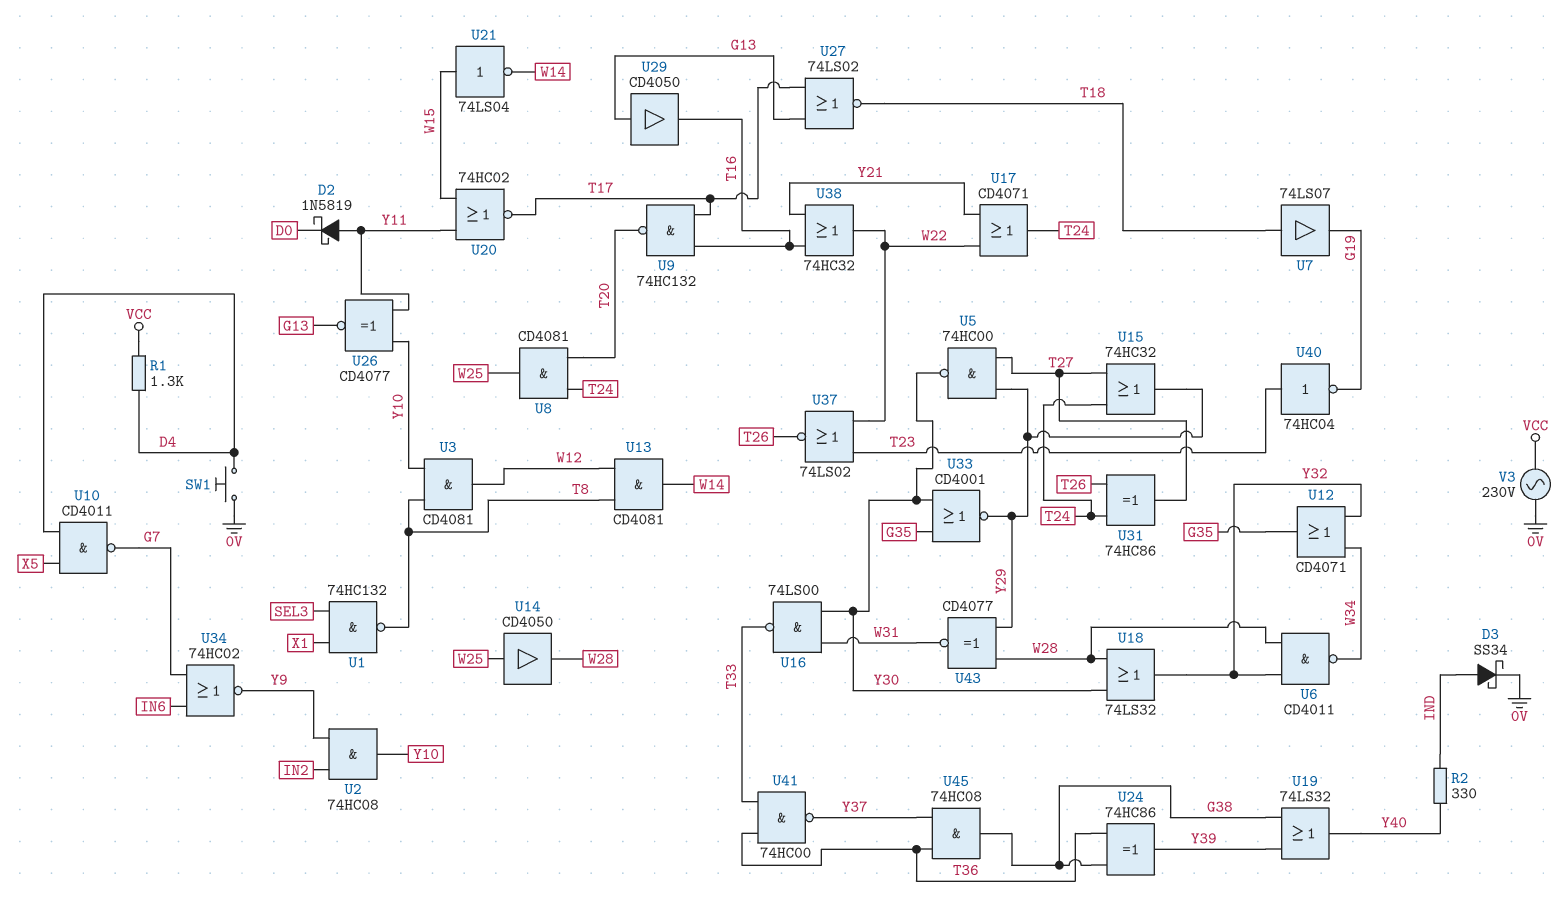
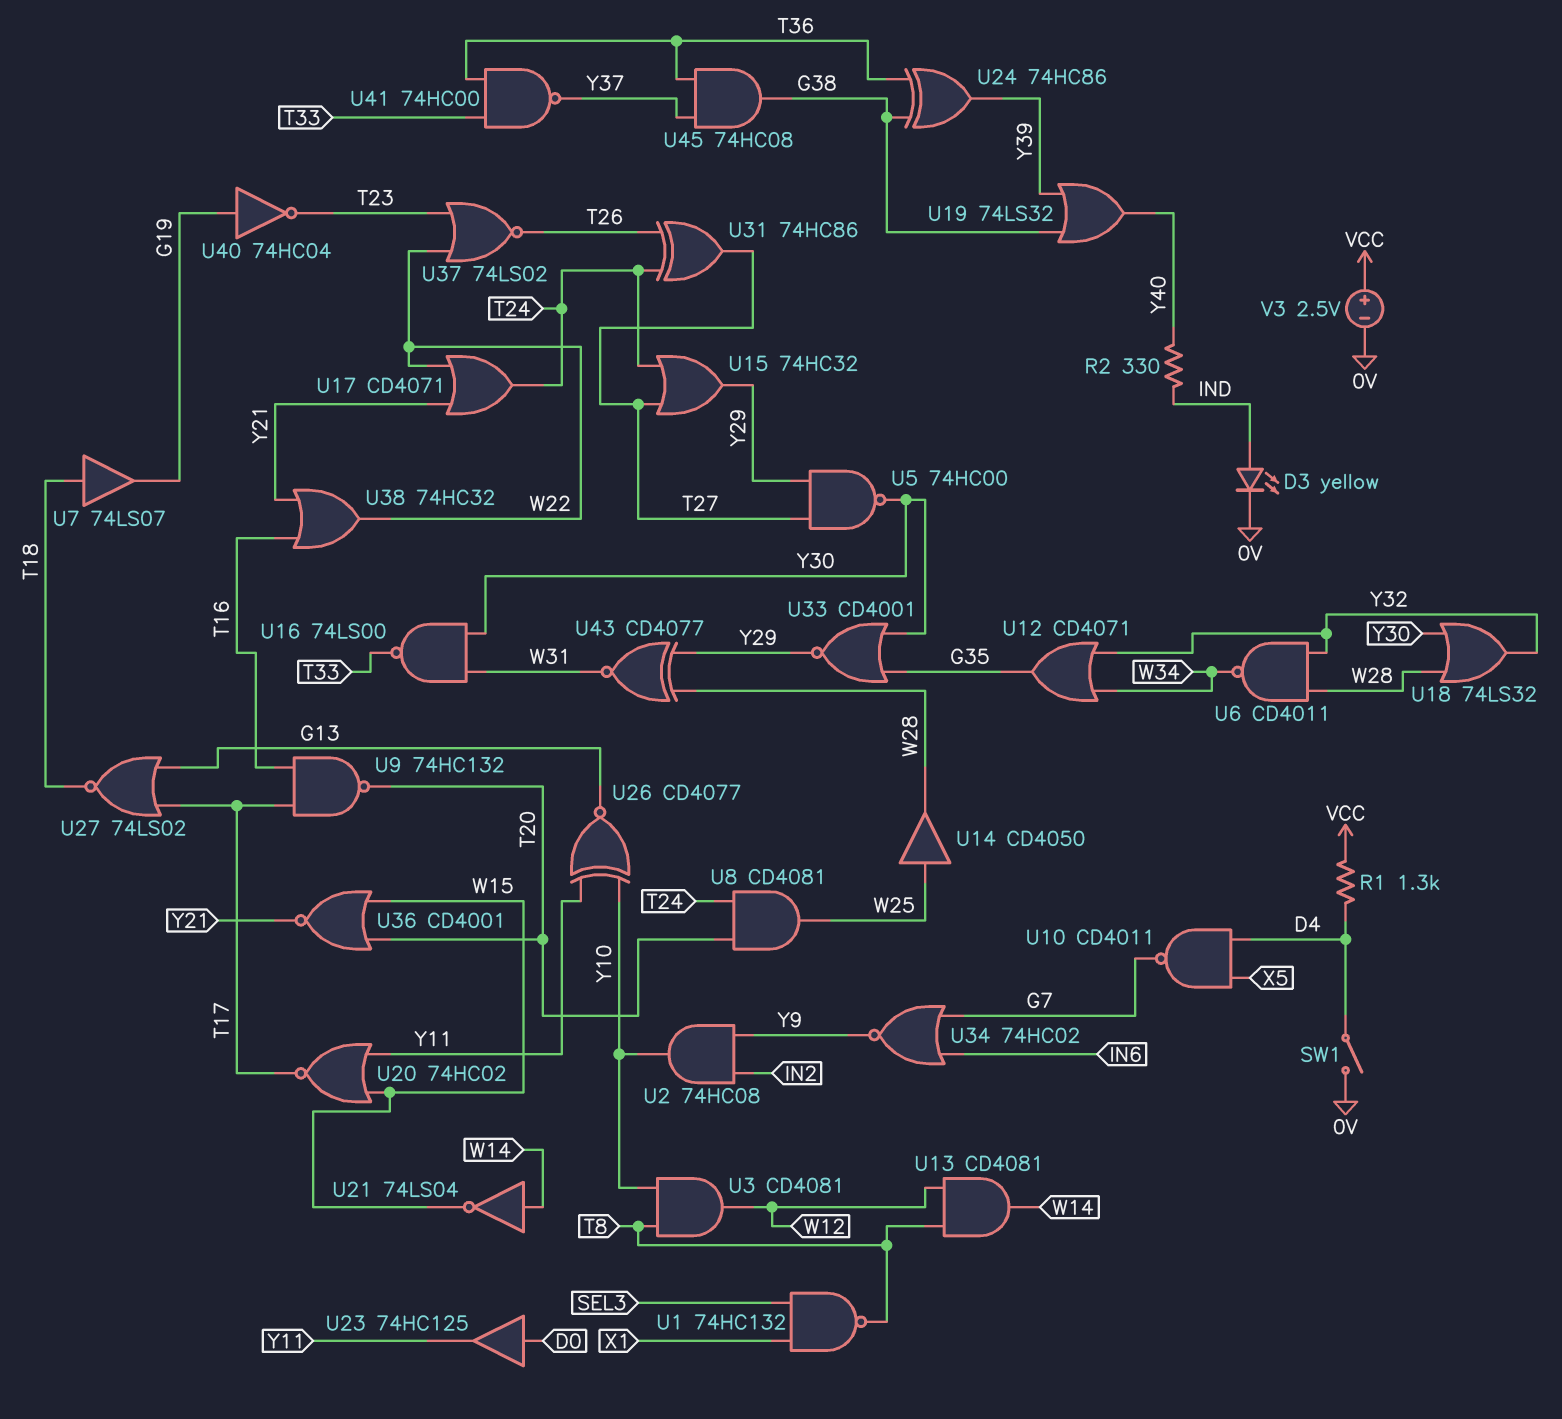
D2: schottky 1N5819 (A Y11, K D0) -> none
D3: schottky SS34 (A IND, K 0V) -> LED yellow (A IND, K 0V)
SW1: button (0V, D4) -> switch (0V, D4)
U21: NOT 74LS04 (in W15, out W14) -> NOT 74LS04 (in W14, out W15)
U23: none -> buffer 74HC125 (in D0, out Y11)
U29: buffer CD4050 (in G13, out T16) -> none
U36: none -> NOR CD4001 (in T20, in W15, out Y21)
U40: NOT 74HC04 (in T23, out G19) -> NOT 74HC04 (in G19, out T23)
V3: AC 230V (0V, VCC) -> 2.5V (plus VCC, minus 0V)

